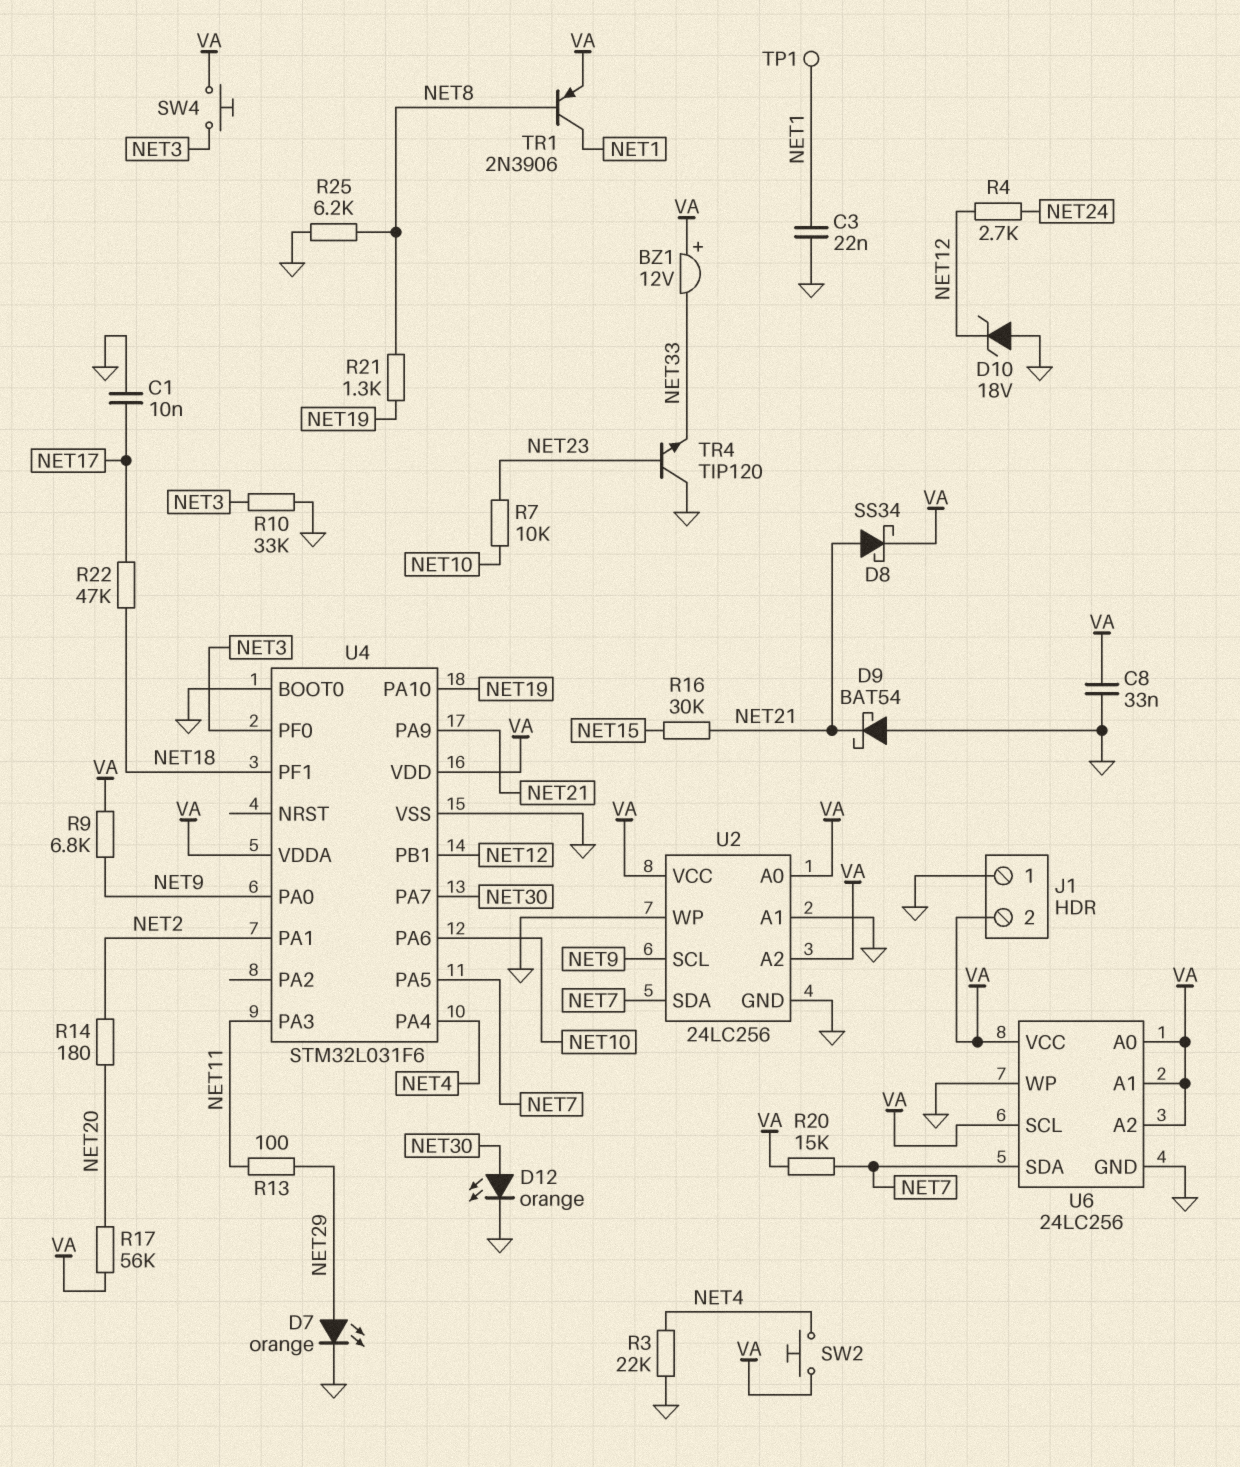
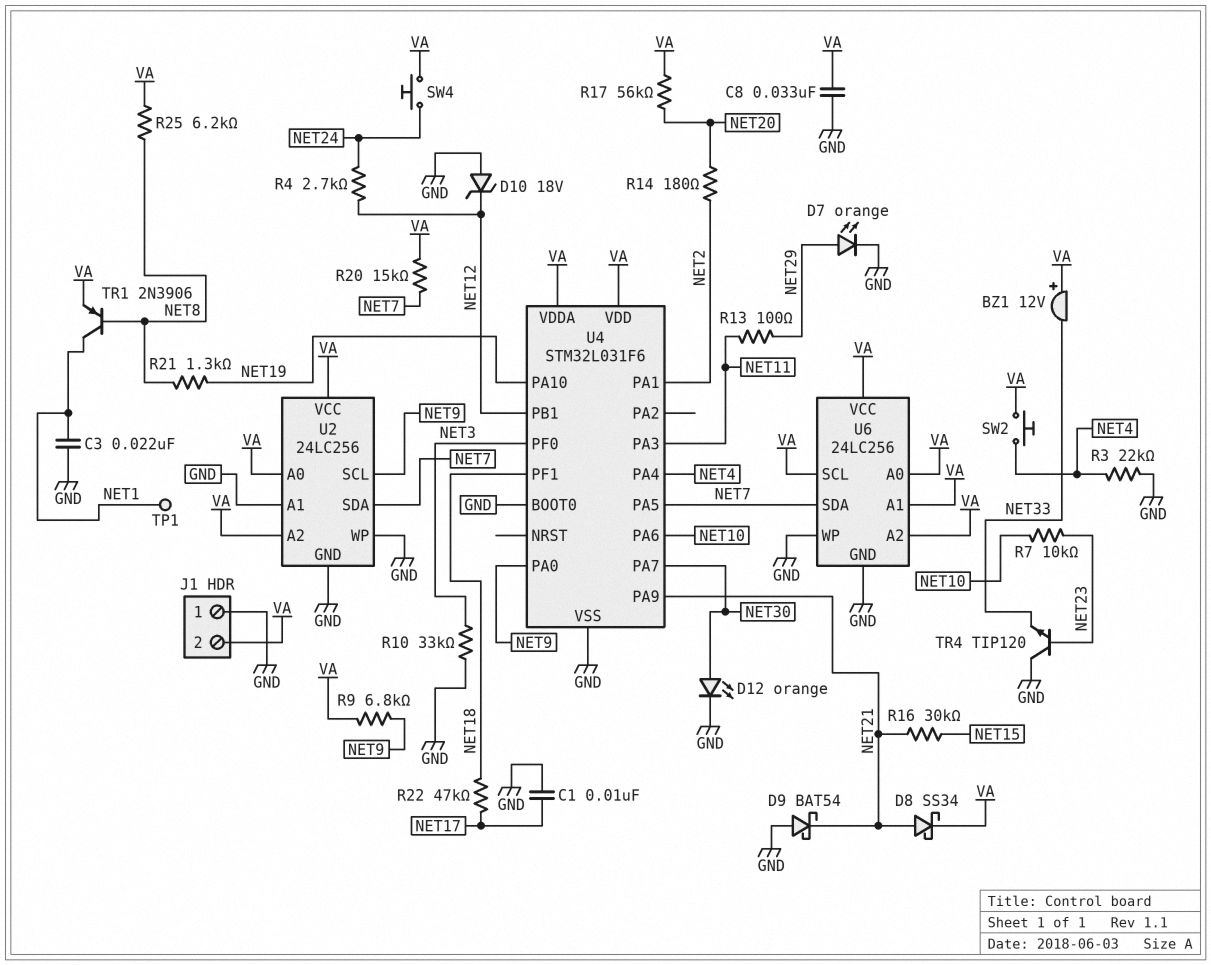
R25: 6.2k (GND, NET8) -> 6.2k (NET8, VA)
SW4: button (NET3, VA) -> button (NET24, VA)

